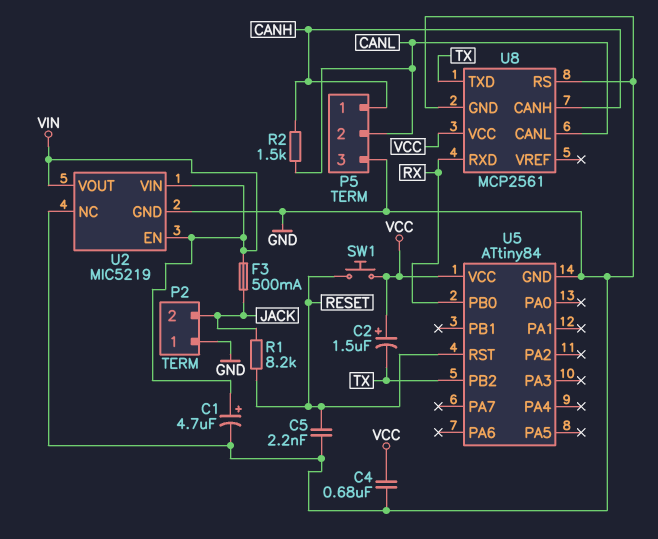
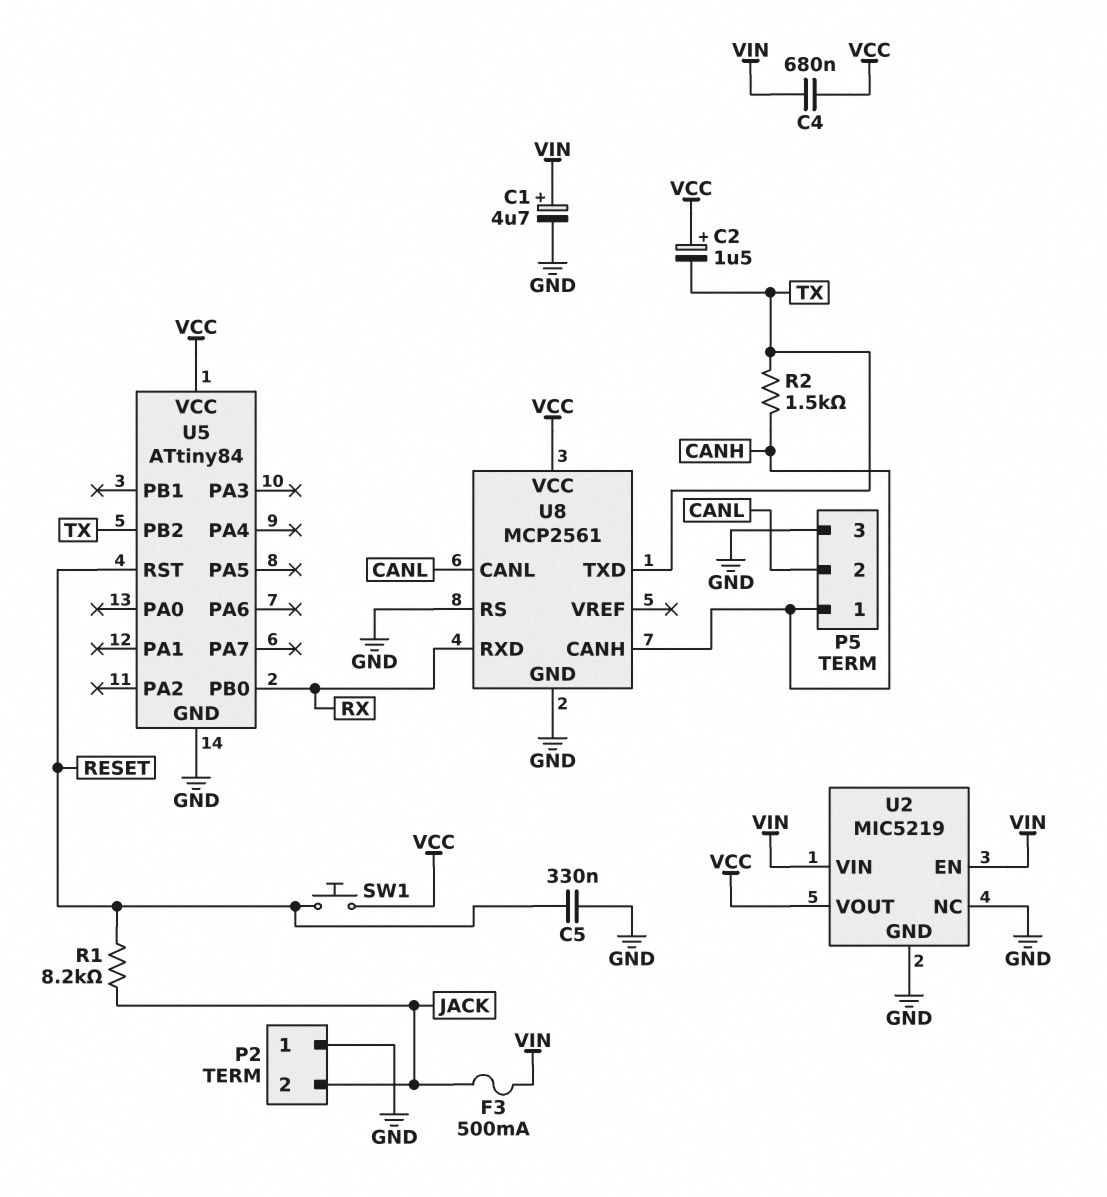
C4: 680nF (GND, VCC) -> 680nF (VCC, VIN)
C5: 2.2nF (GND, RESET) -> 330nF (GND, RESET)
R2: 1.5k (CANH, CANL) -> 1.5k (CANH, TX)
U2 pin VOUT: VIN -> VCC

